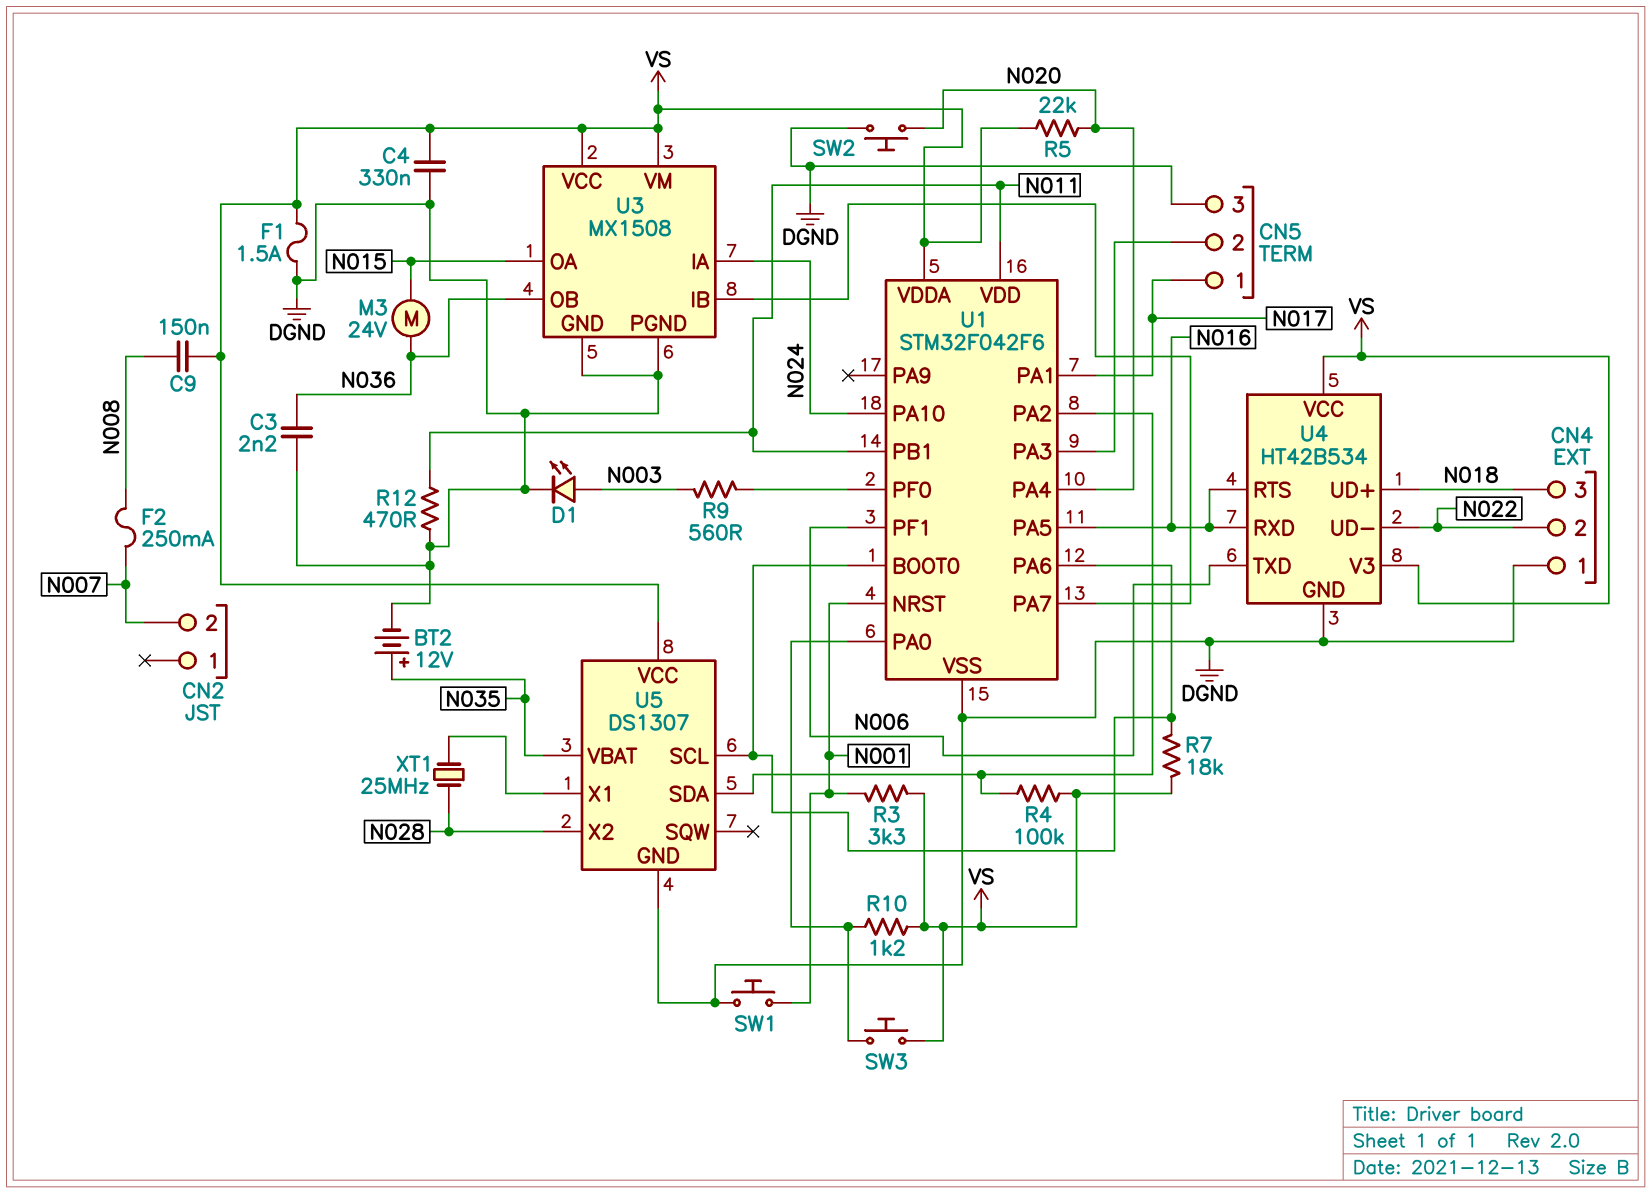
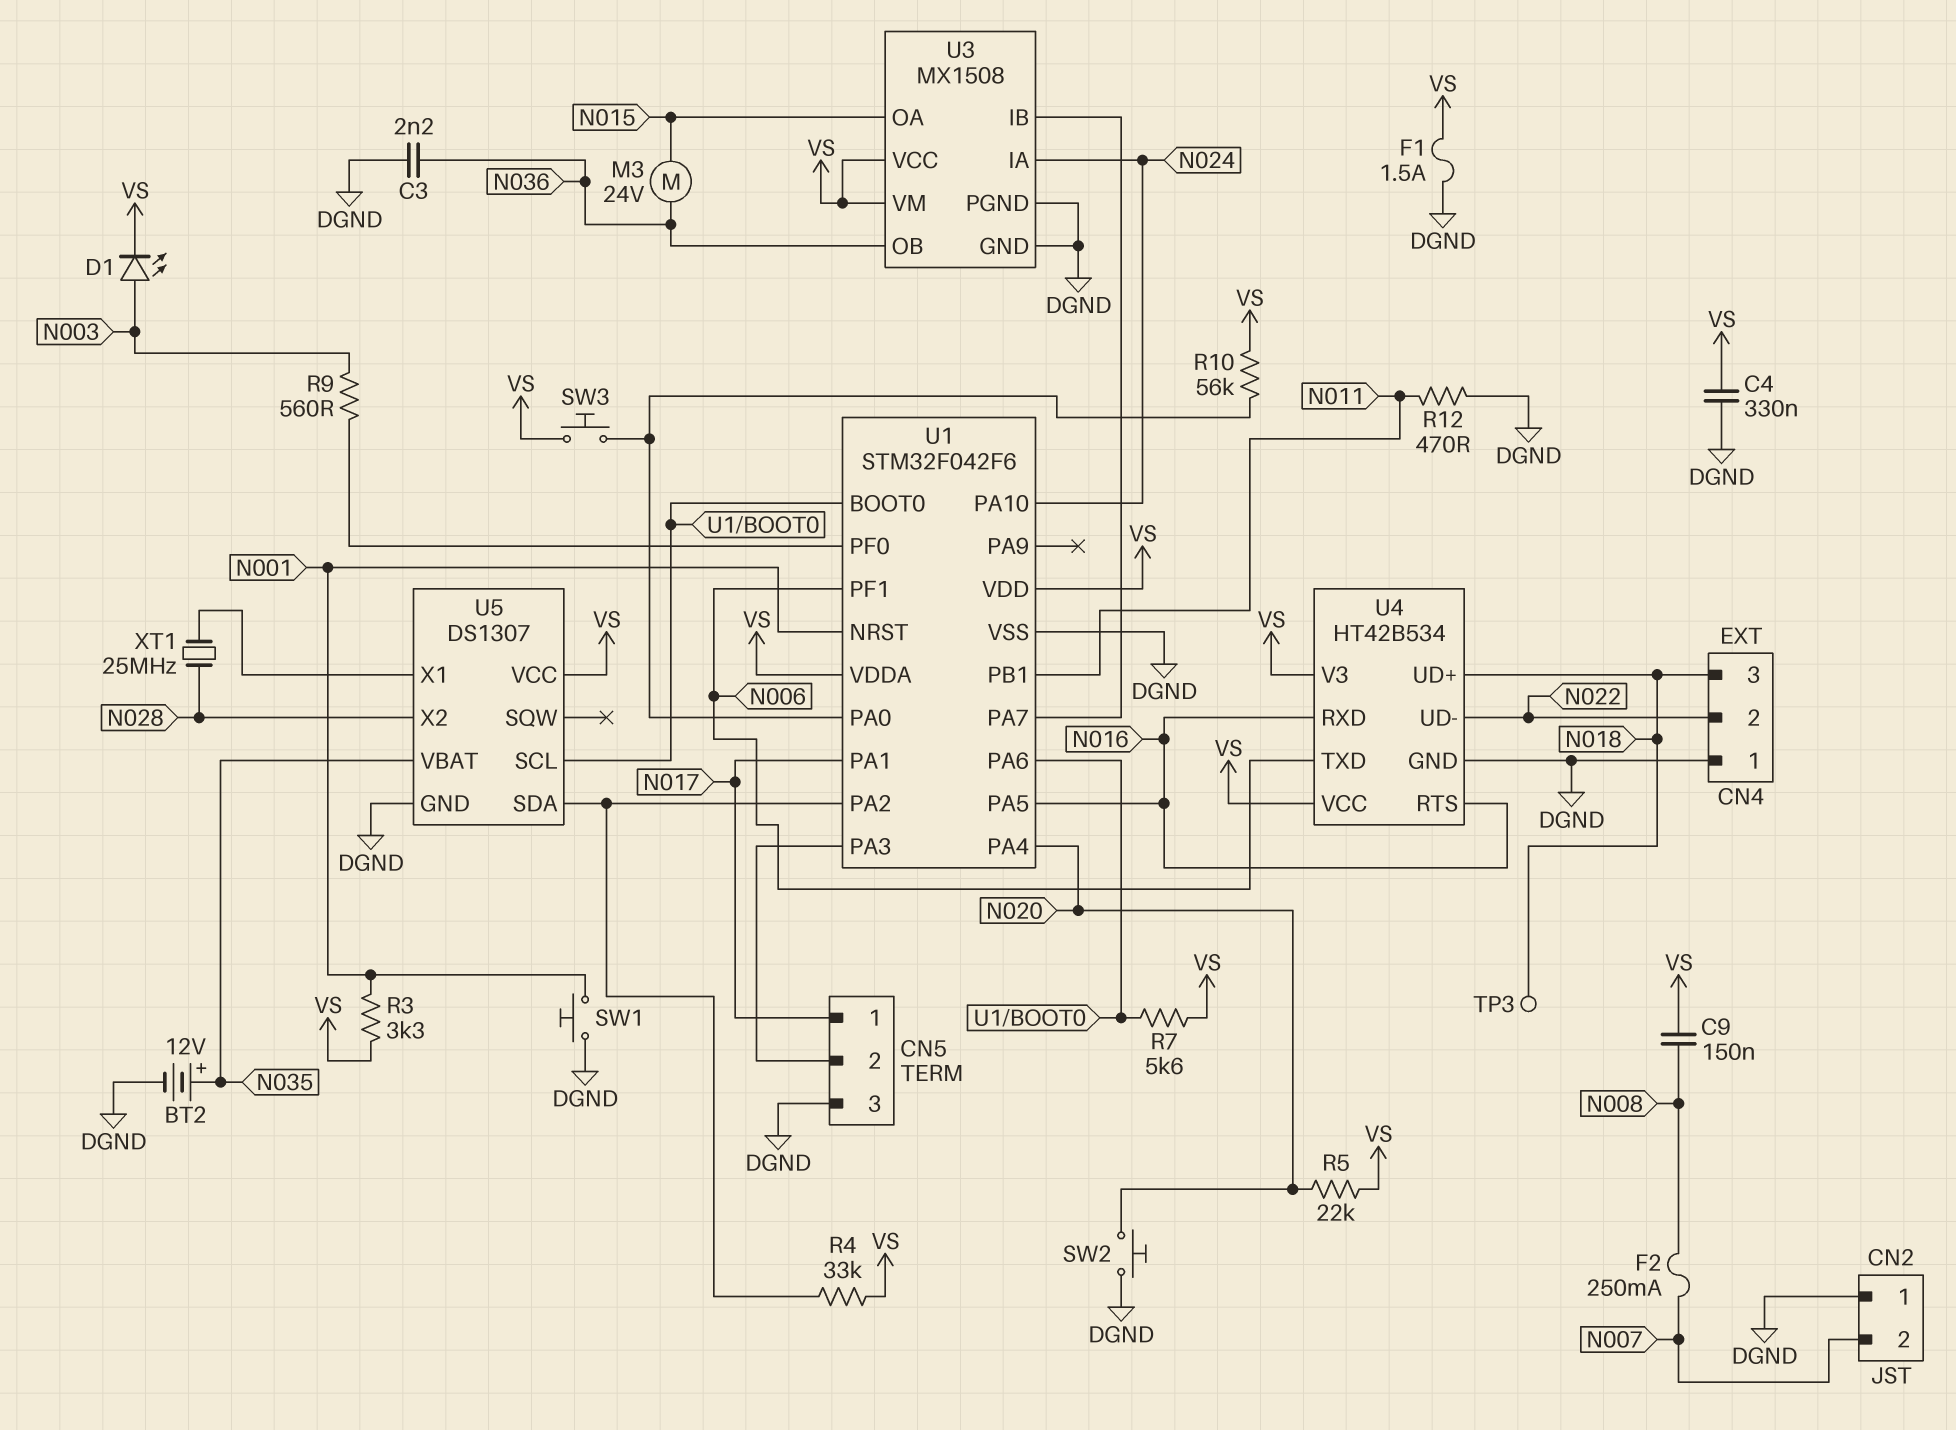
CN2 pin 1: none -> DGND
D1: LED (A N003, K DGND) -> LED (A N003, K VS)
R4: 100k (U1/PA2, VS) -> 33k (U1/PA2, VS)
R7: 18k (U1/BOOT0, VS) -> 5.6k (U1/BOOT0, VS)
R10: 1.2k (U1/PA0, VS) -> 56k (U1/PA0, VS)
TP3: none -> test point (N018)
U1 pin VDD: N011 -> VS

